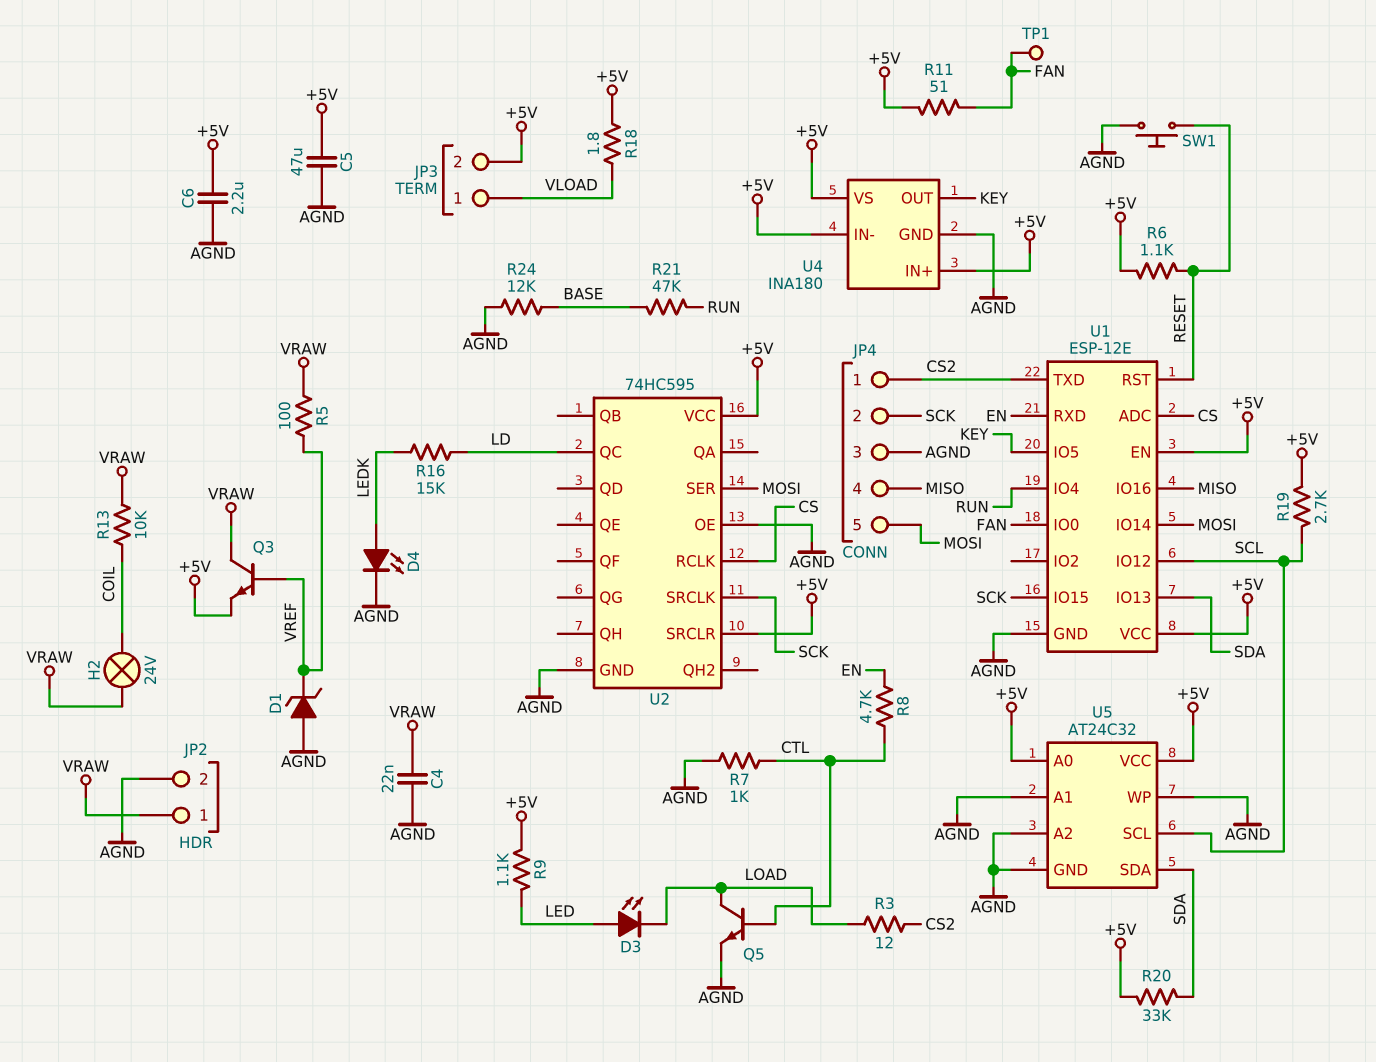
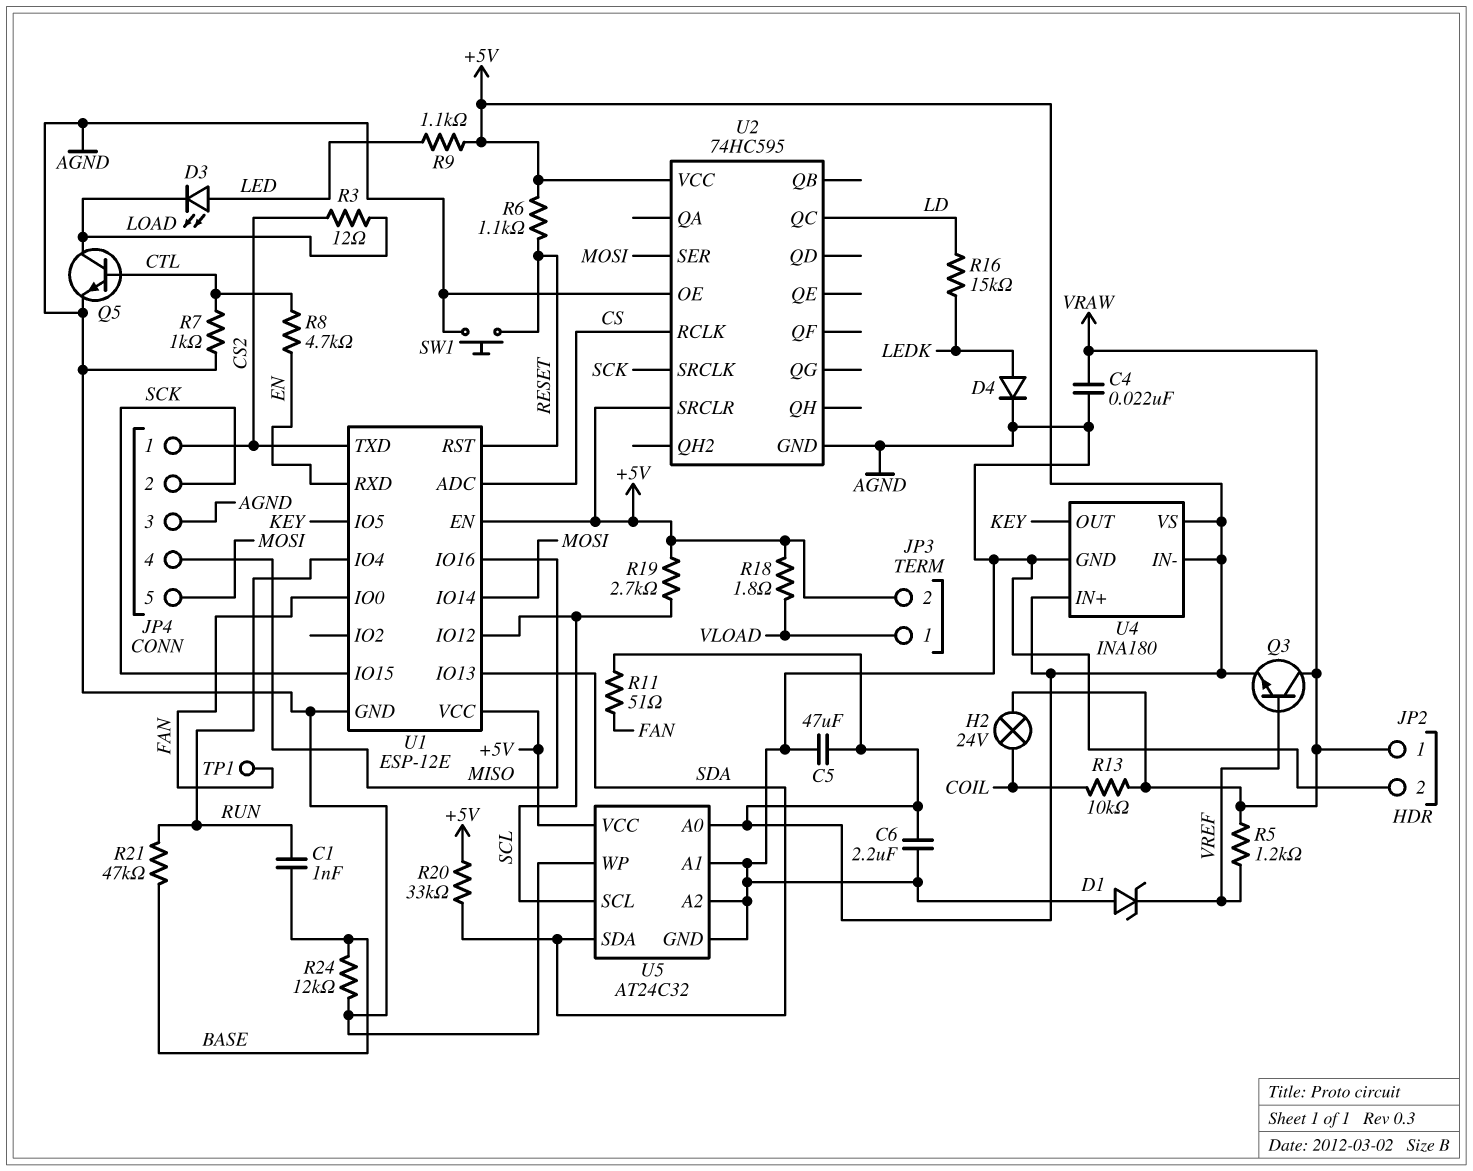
C1: none -> 1nF (BASE, RUN)
D4: LED (A LEDK, K AGND) -> diode (A LEDK, K AGND)
R5: 100 (VRAW, VREF) -> 1.2k (VRAW, VREF)

